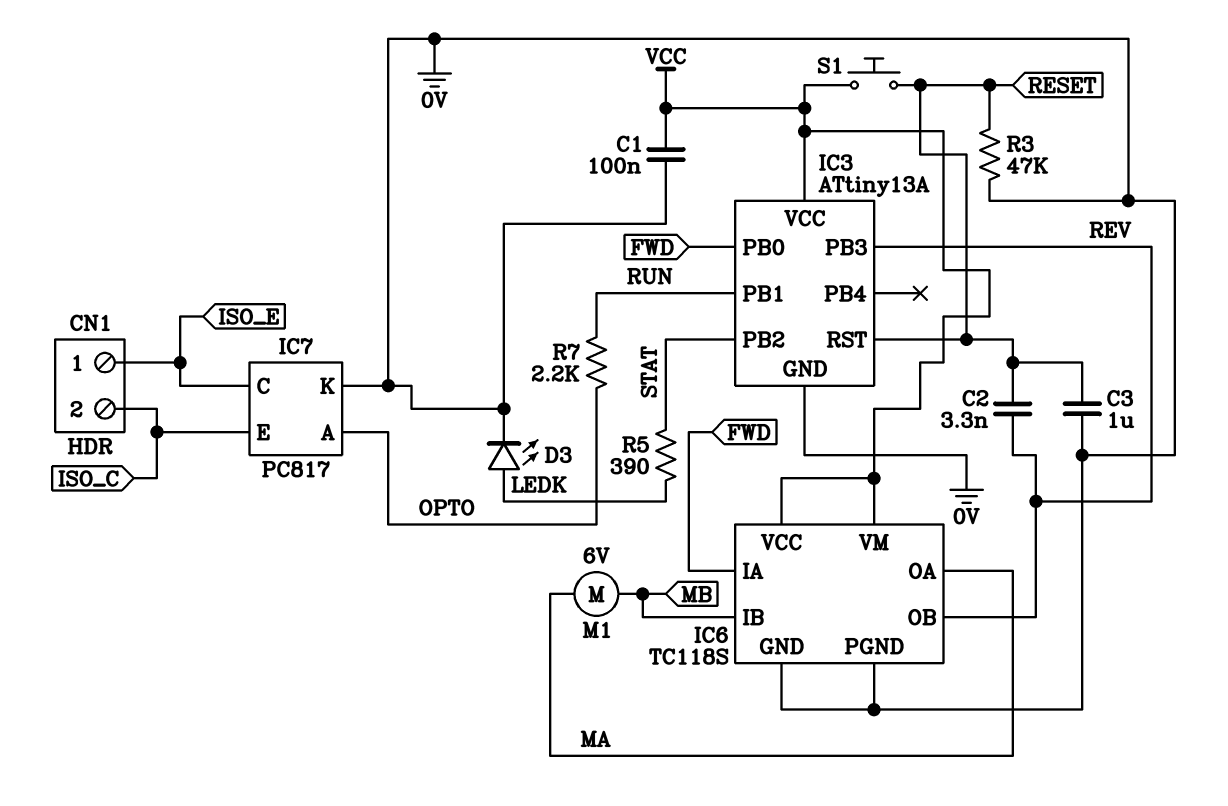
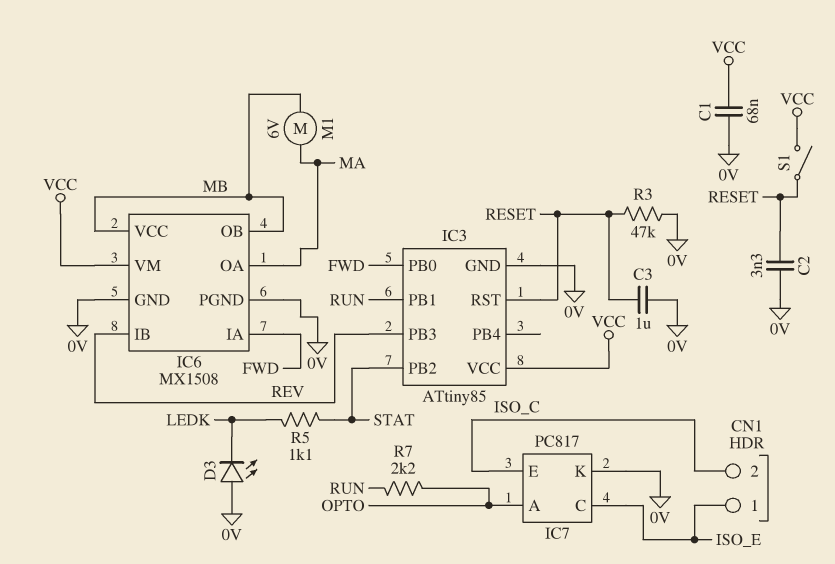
C1: 100nF (0V, VCC) -> 68nF (0V, VCC)
C2: 3.3nF (RESET, REV) -> 3.3nF (0V, RESET)
D3: LED (A LEDK, K 0V) -> LED (A 0V, K LEDK)
IC3: ATtiny13A -> ATtiny85
IC6: TC118S -> MX1508
IC6 pin IB: MB -> REV
IC6 pin OB: REV -> MB
IC6 pin VCC: VCC -> MB
R5: 390 (LEDK, STAT) -> 1.1k (LEDK, STAT)
S1: button (RESET, VCC) -> switch (RESET, VCC)

